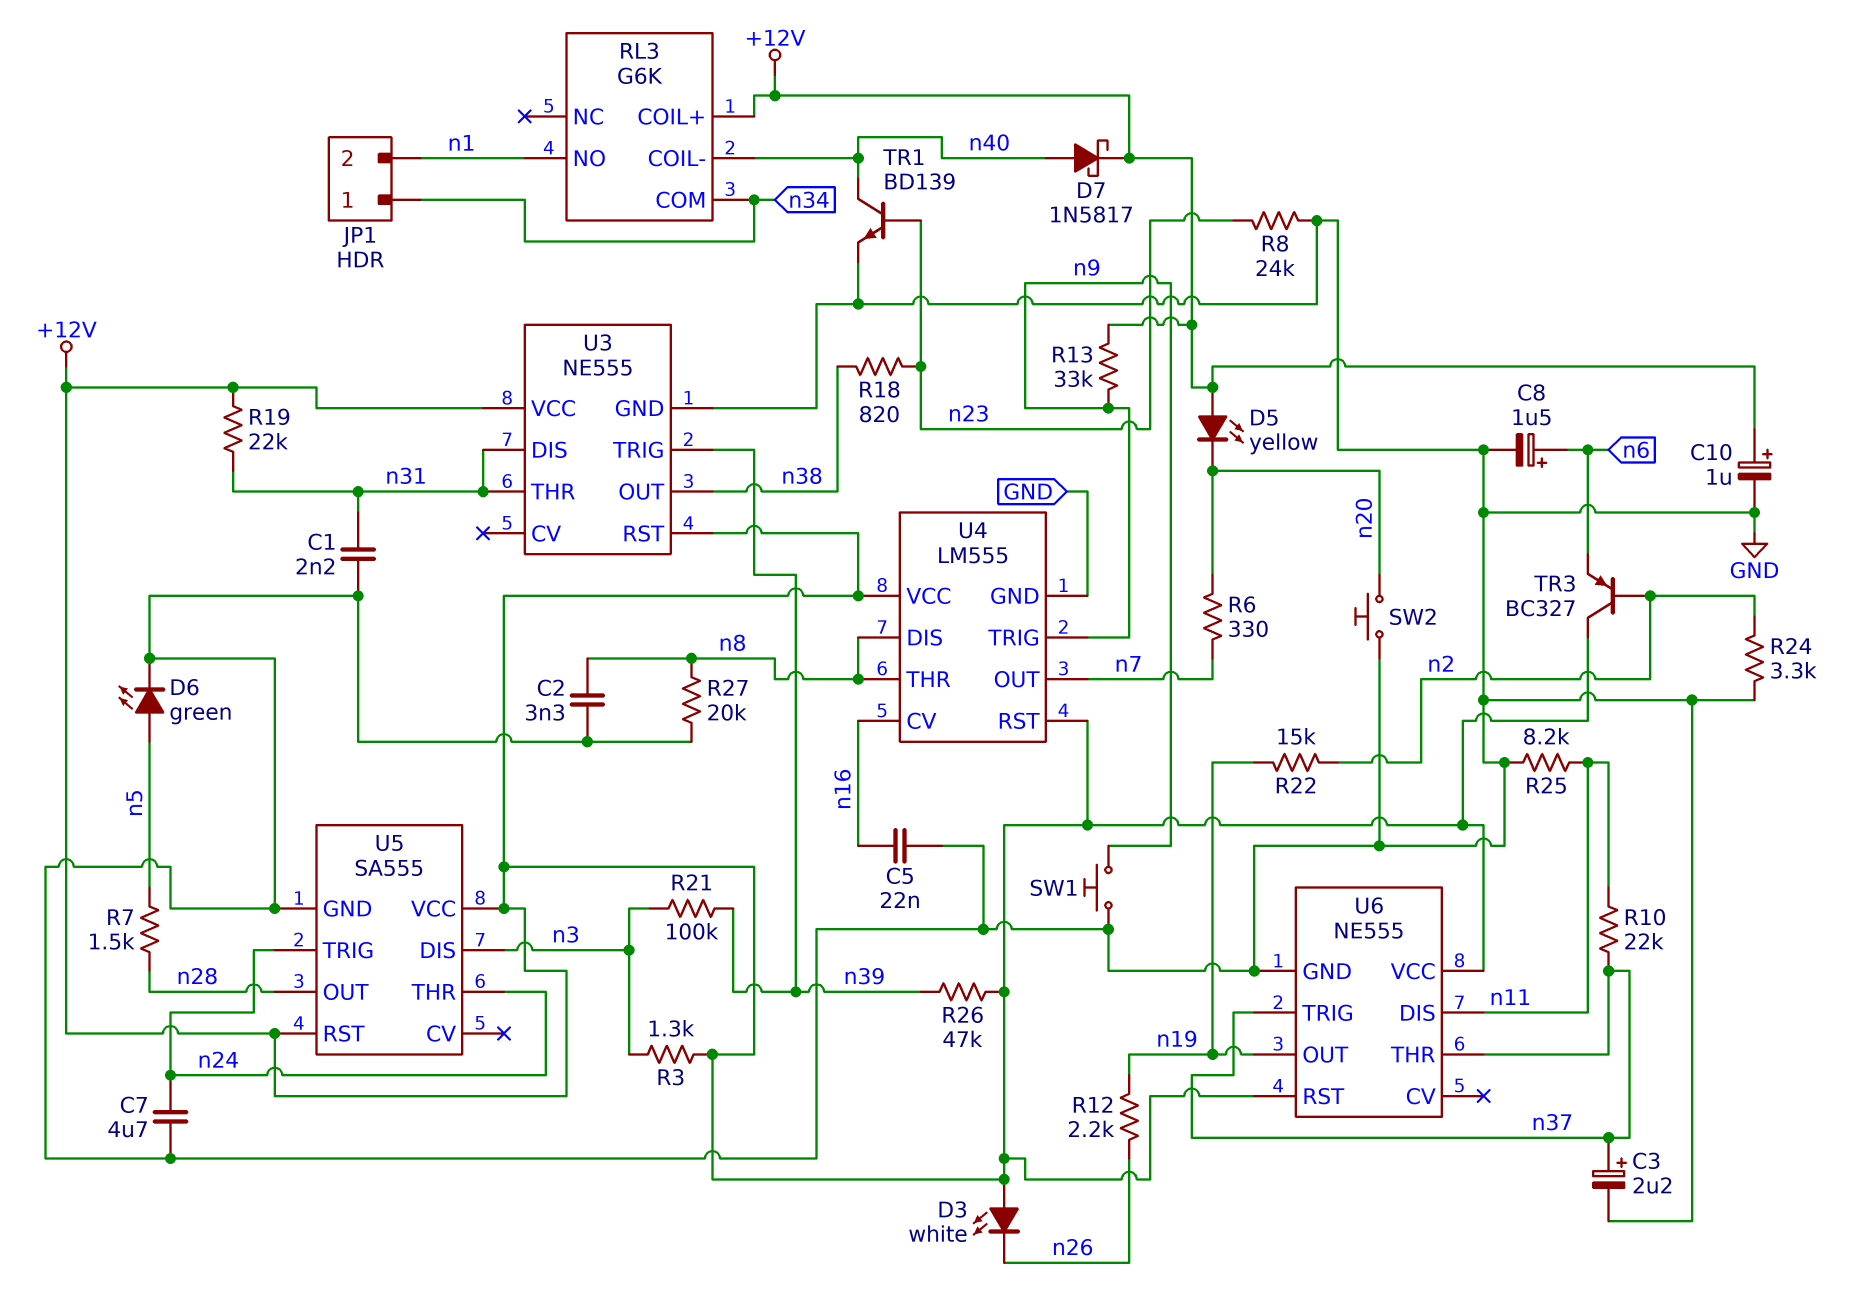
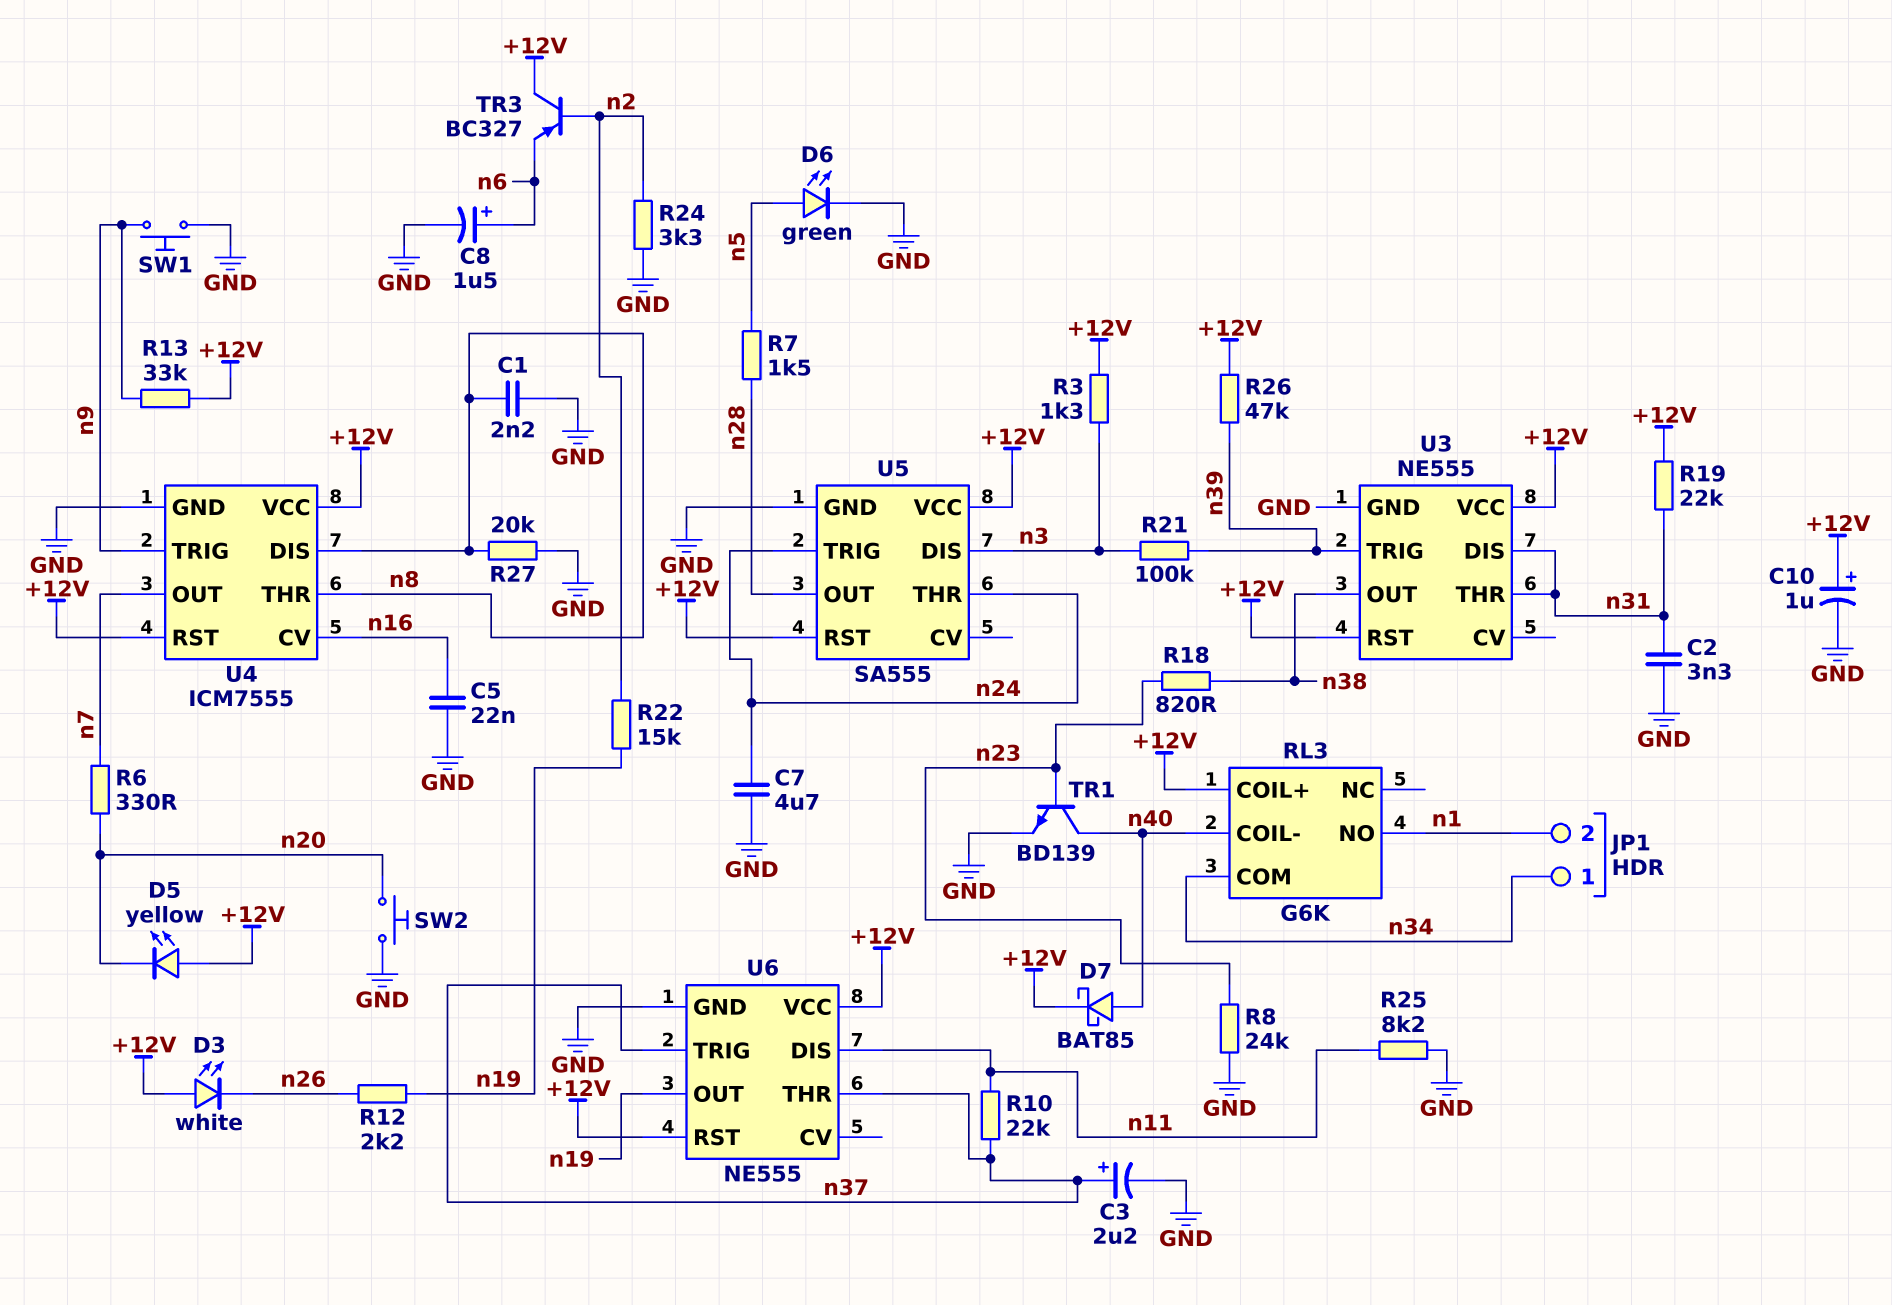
C1: 2.2nF (GND, n31) -> 2.2nF (GND, n8)
C2: 3.3nF (GND, n8) -> 3.3nF (GND, n31)
D7: schottky 1N5817 (A n40, K +12V) -> schottky BAT85 (A n40, K +12V)
U4: LM555 -> ICM7555

